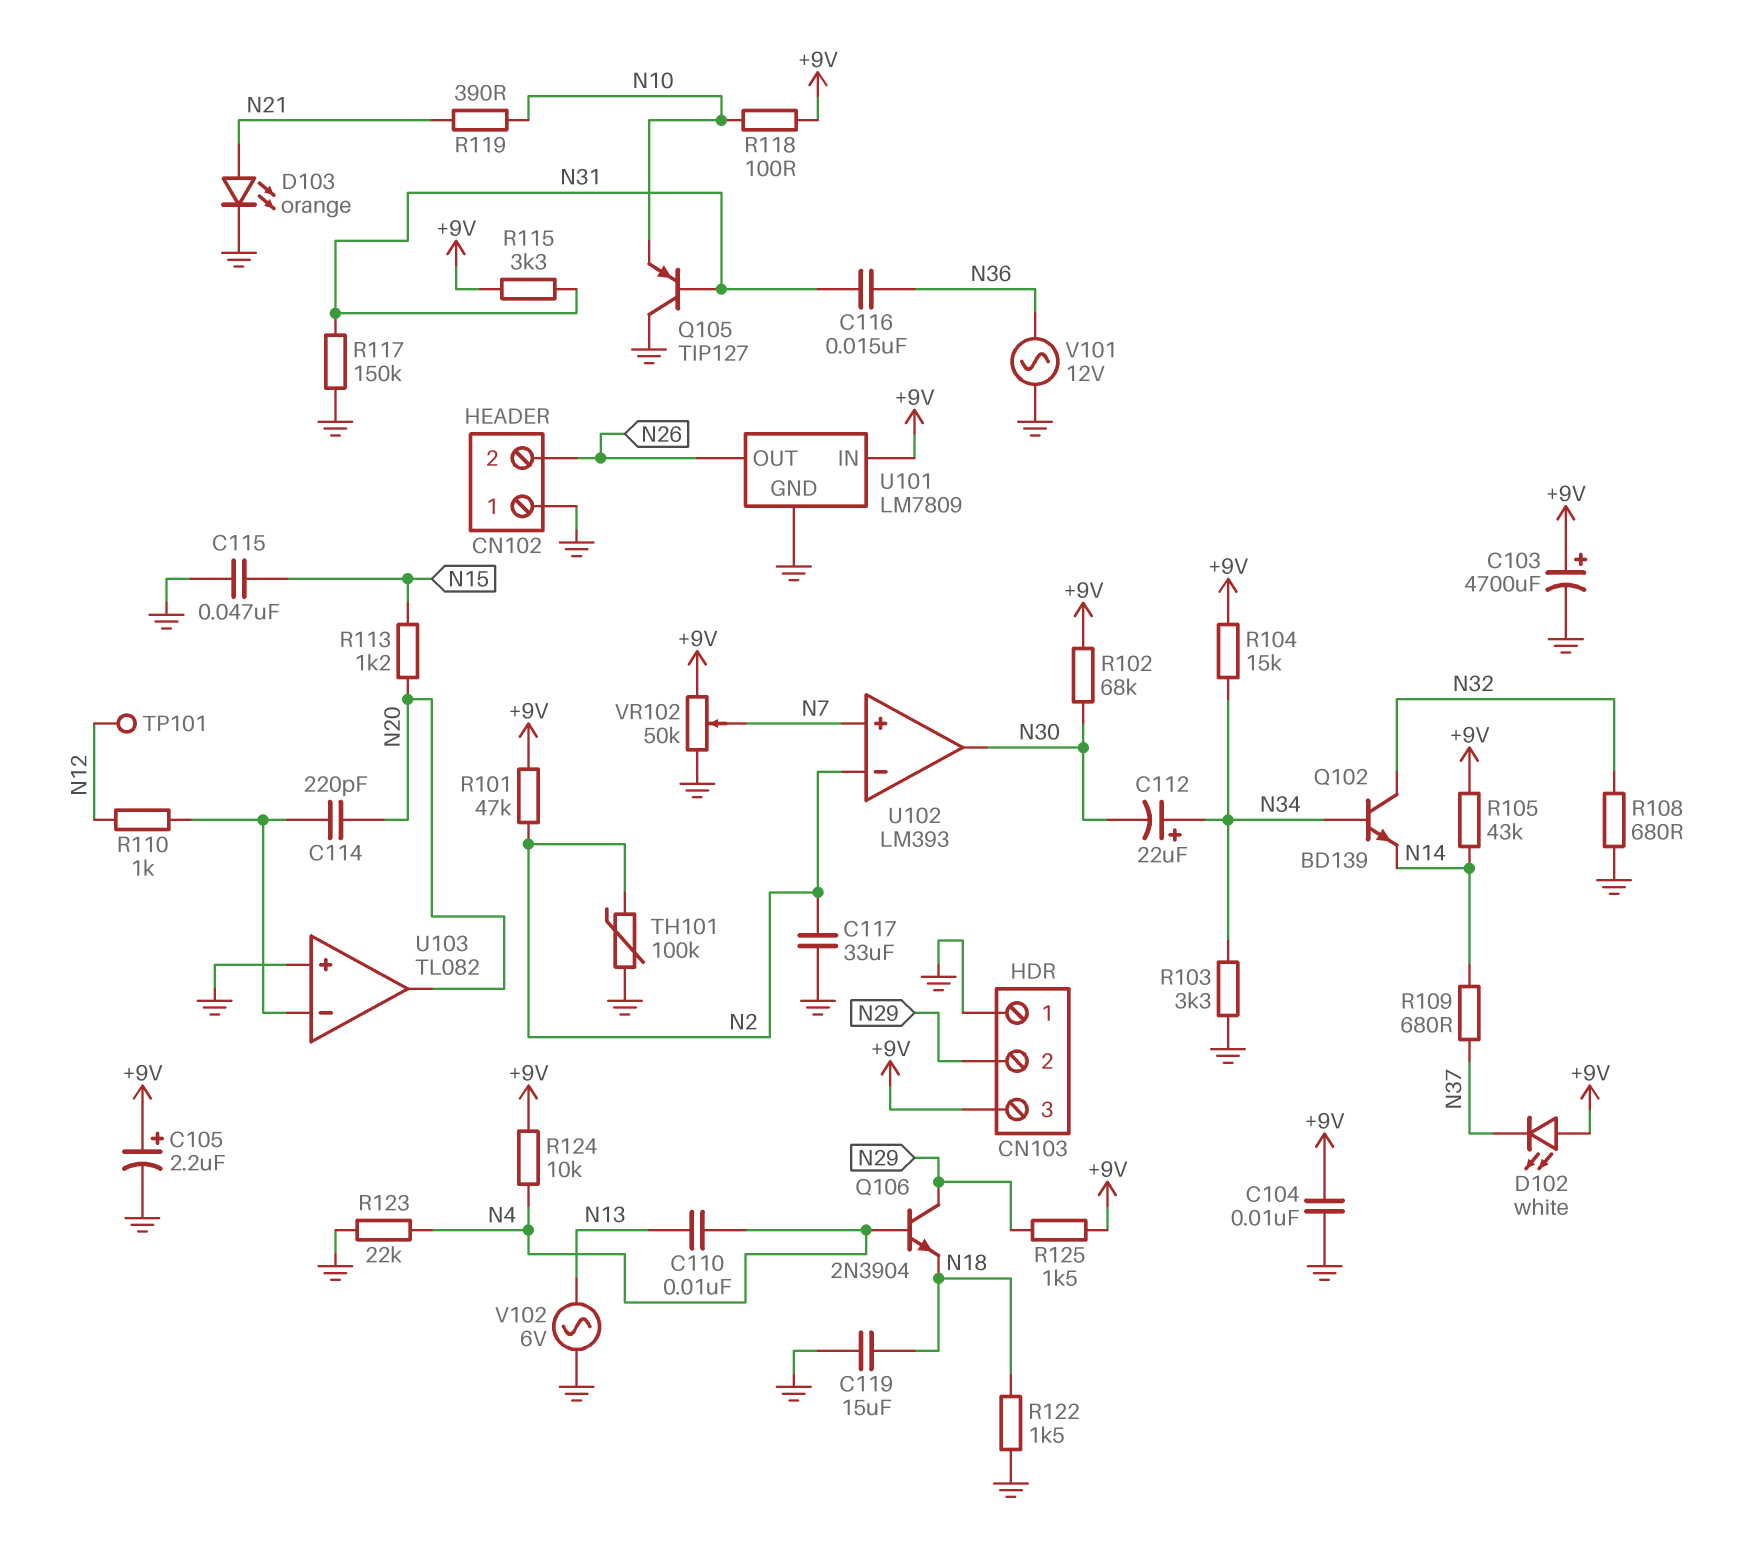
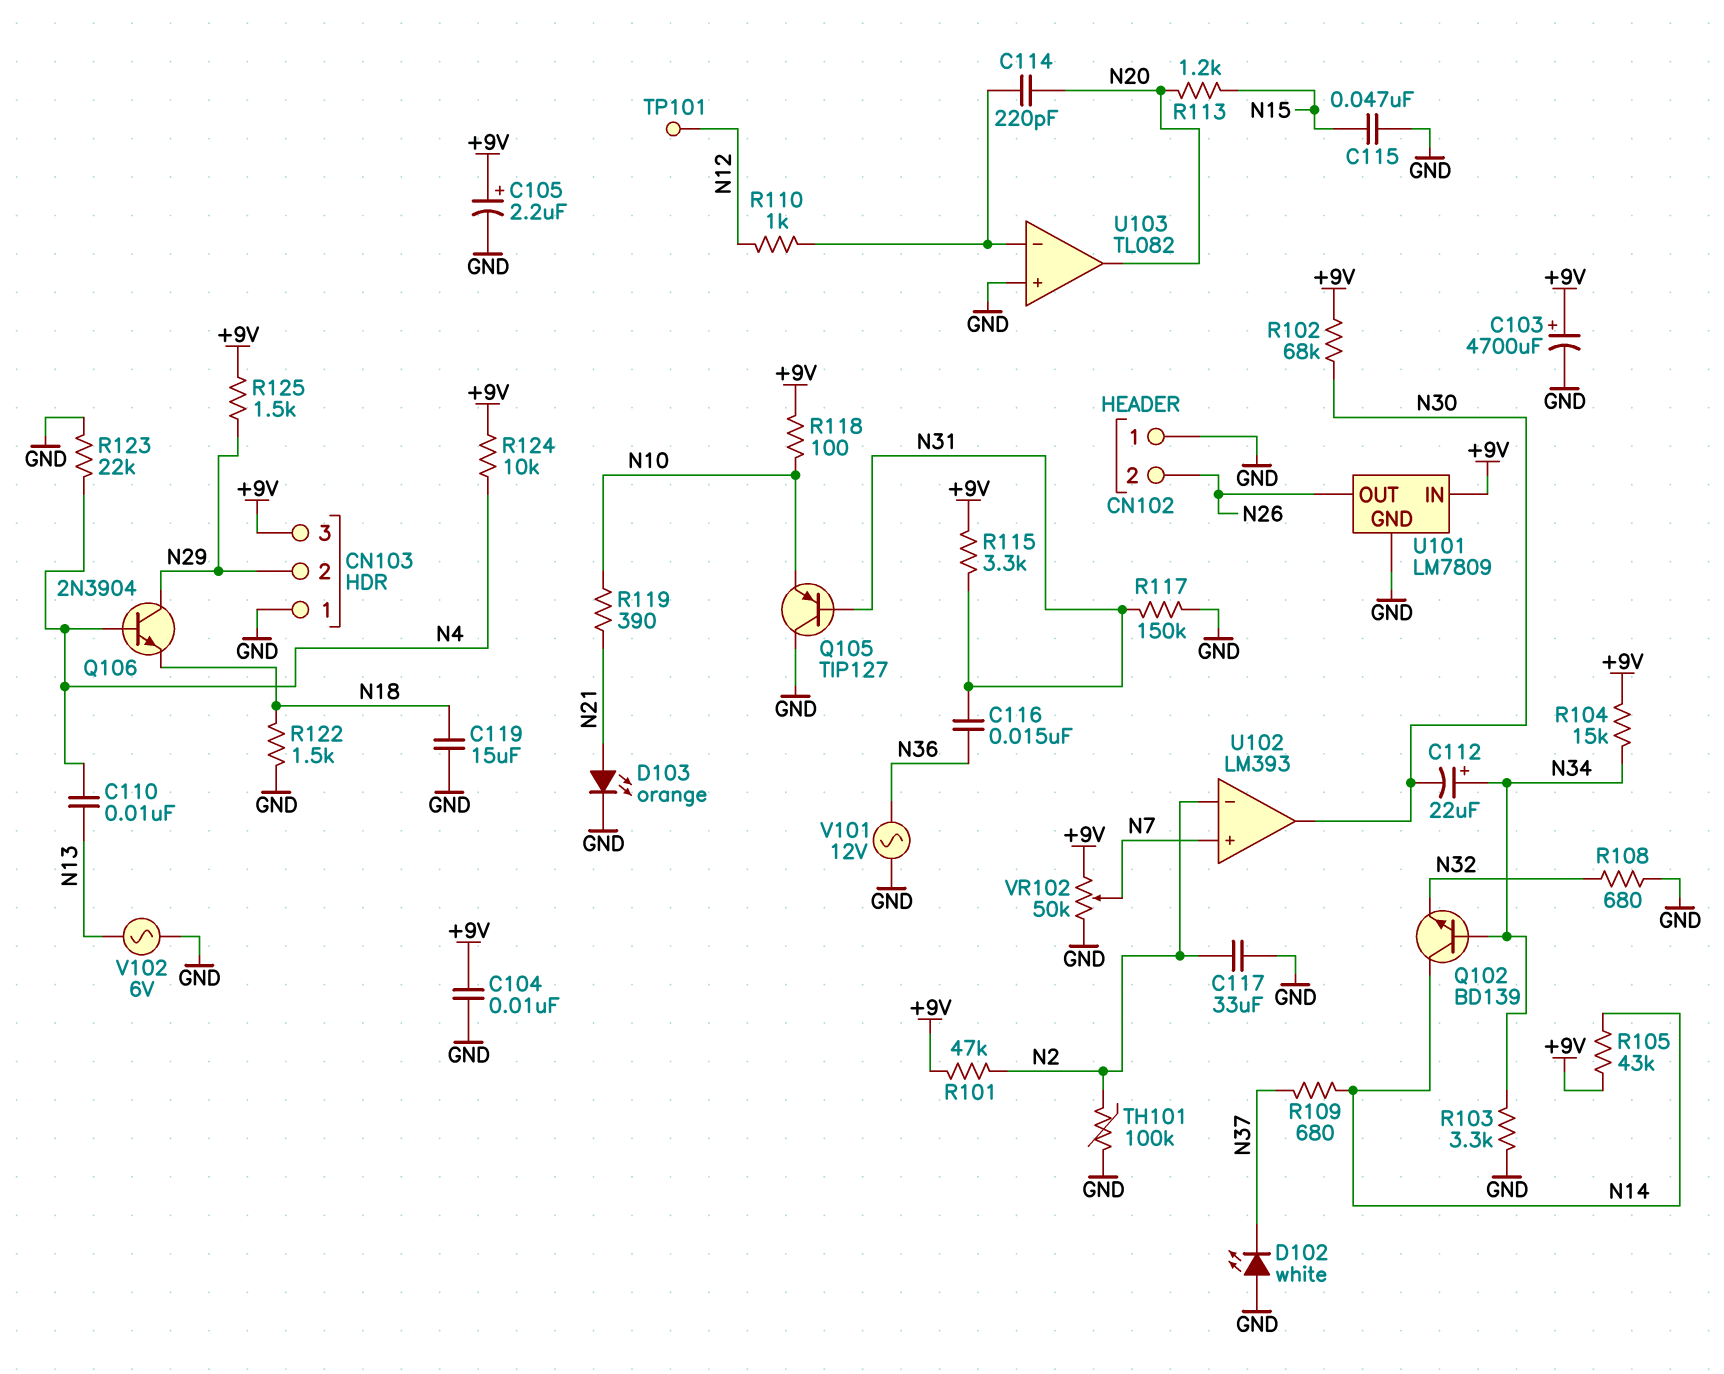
D102: LED white (A +9V, K N37) -> LED white (A GND, K N37)
Q102: NPN BD139 (B N34, C N32, E N14) -> NPN BD139 (B N34, C N14, E N32)

